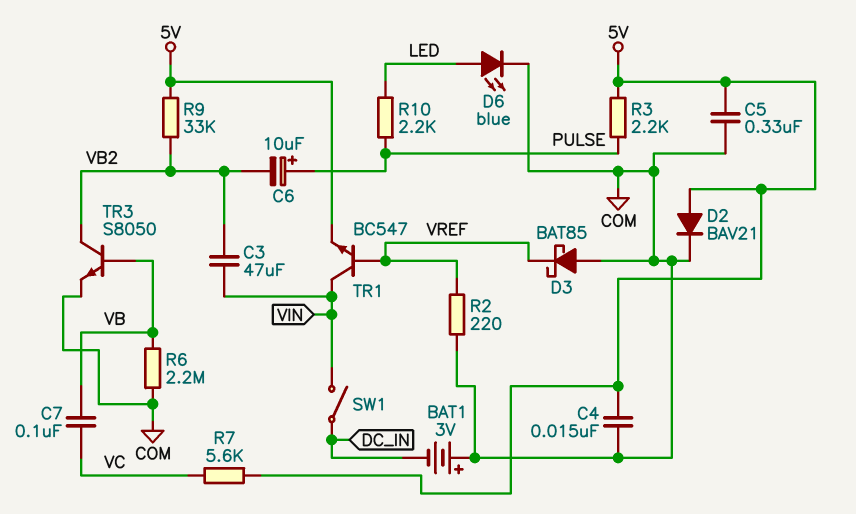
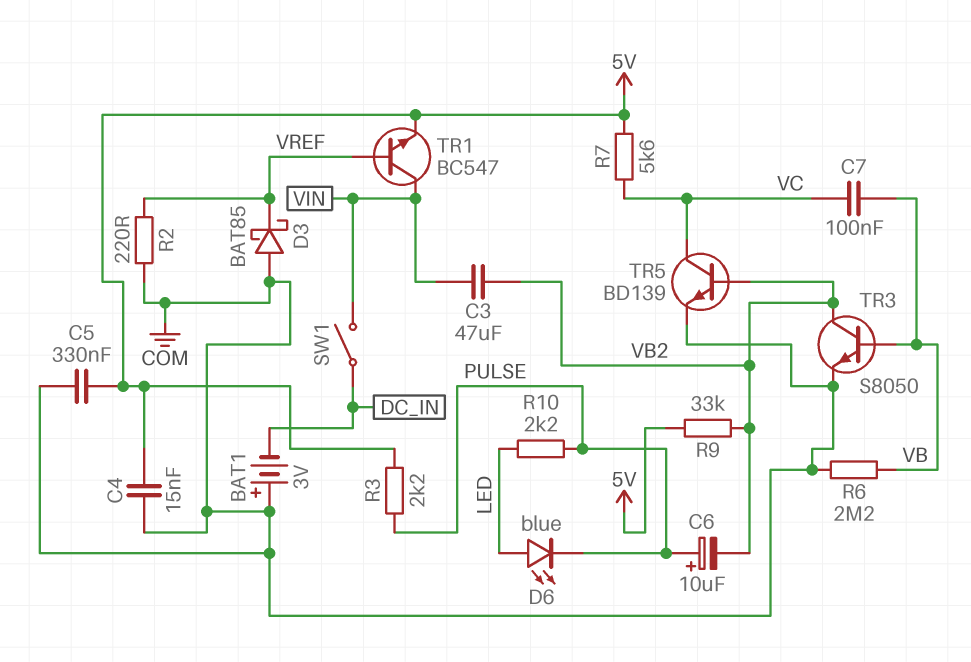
D2: diode BAV21 (A 5V, K COM) -> none
D6: LED blue (A LED, K COM) -> LED blue (A LED, K PULSE)
TR5: none -> NPN BD139 (B VB2, C VC, E COM)

